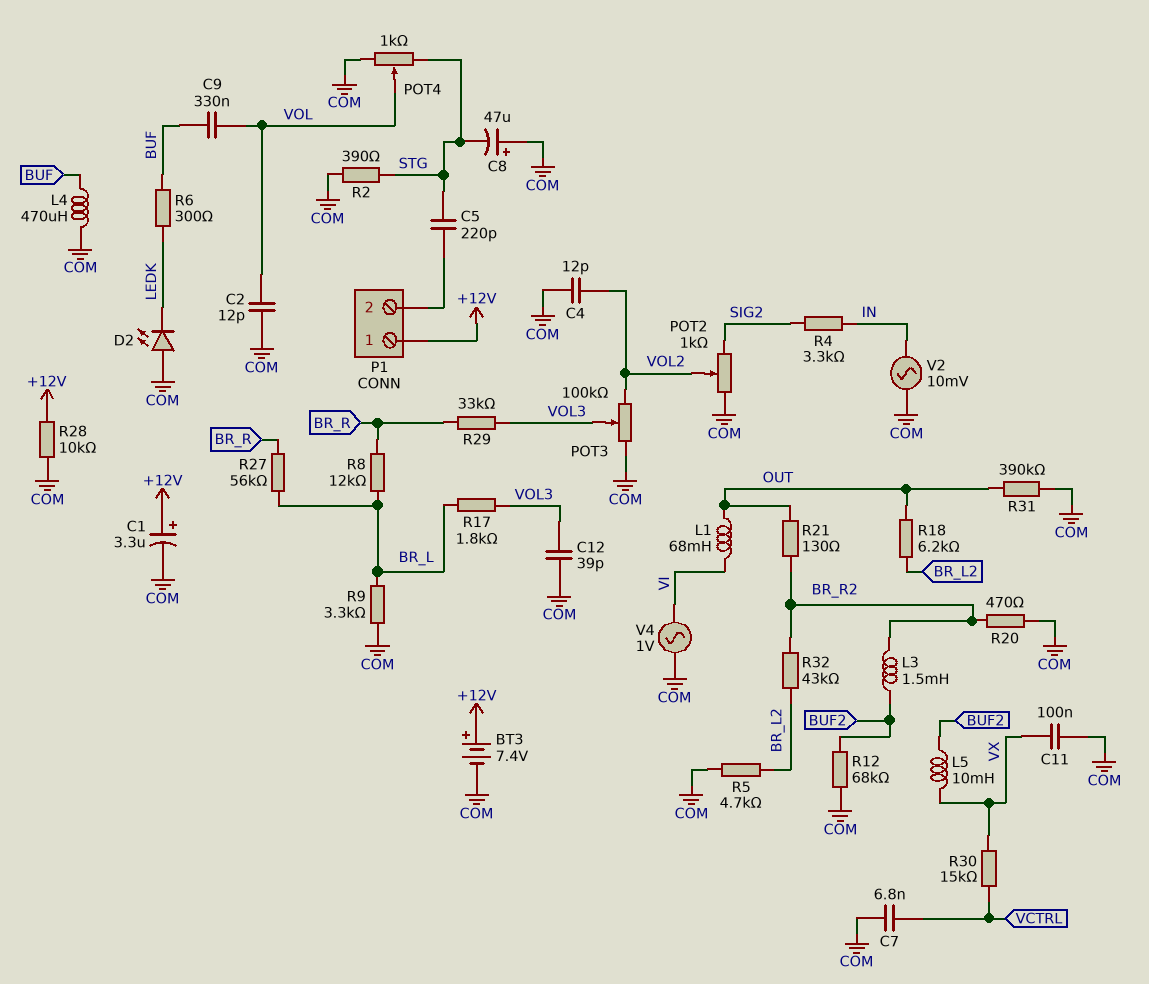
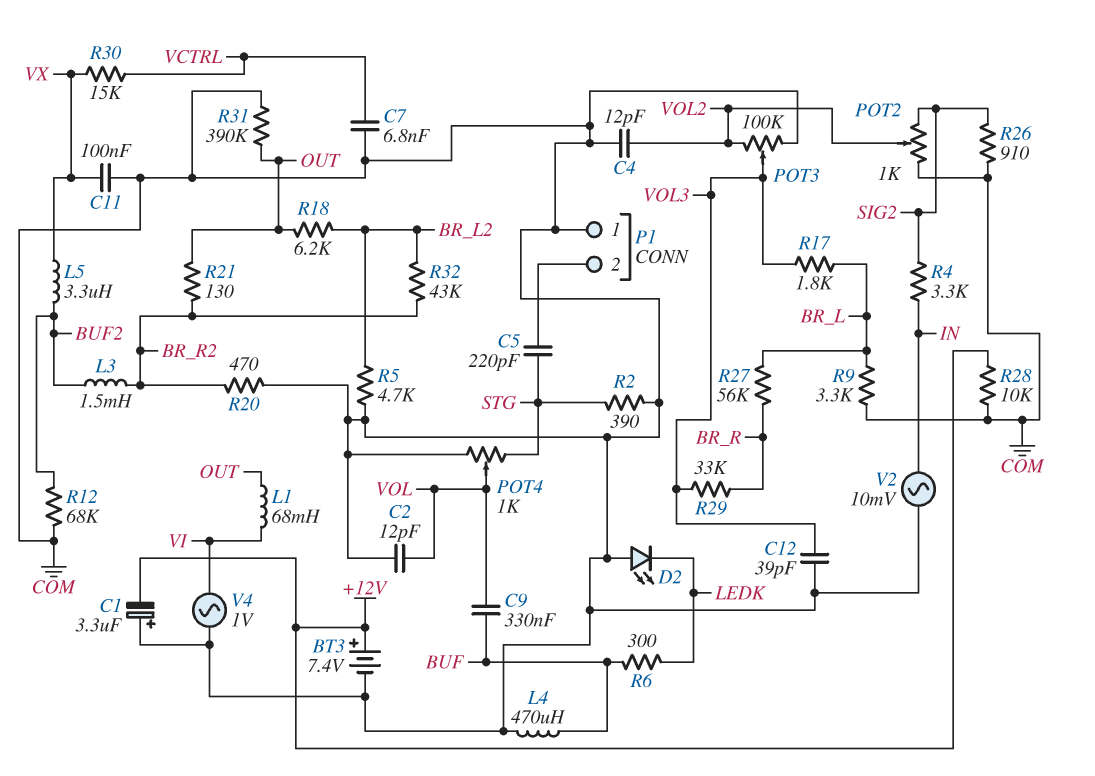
C1: 3.3uF (plus +12V, minus COM) -> 3.3uF (plus COM, minus +12V)
C8: 47uF (plus COM, minus STG) -> none
L5: 10mH (BUF2, VX) -> 3.3uH (BUF2, VX)
P1 pin 1: +12V -> COM
R8: 12k (BR_L, BR_R) -> none
R26: none -> 910 (COM, SIG2)

